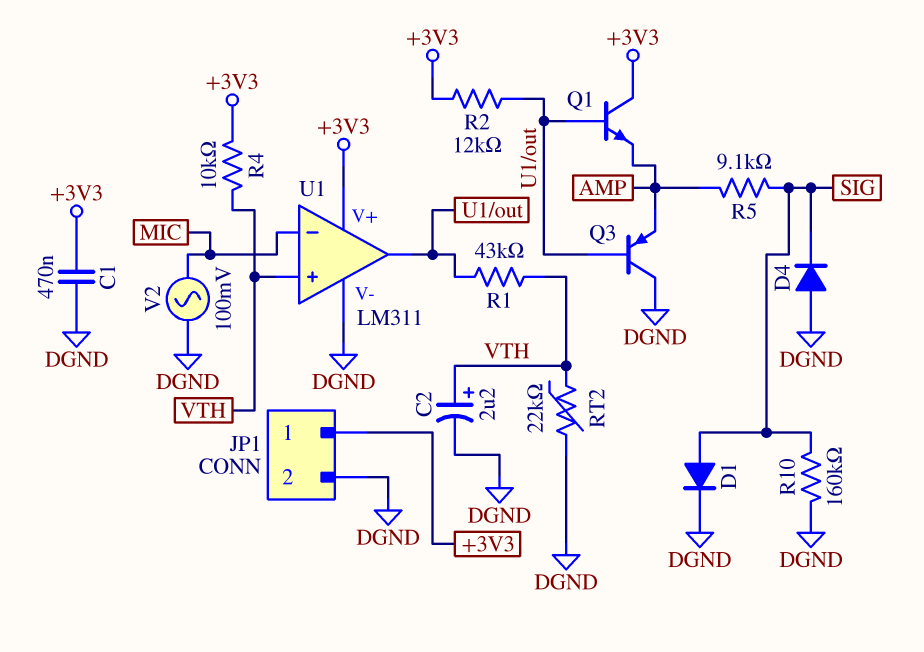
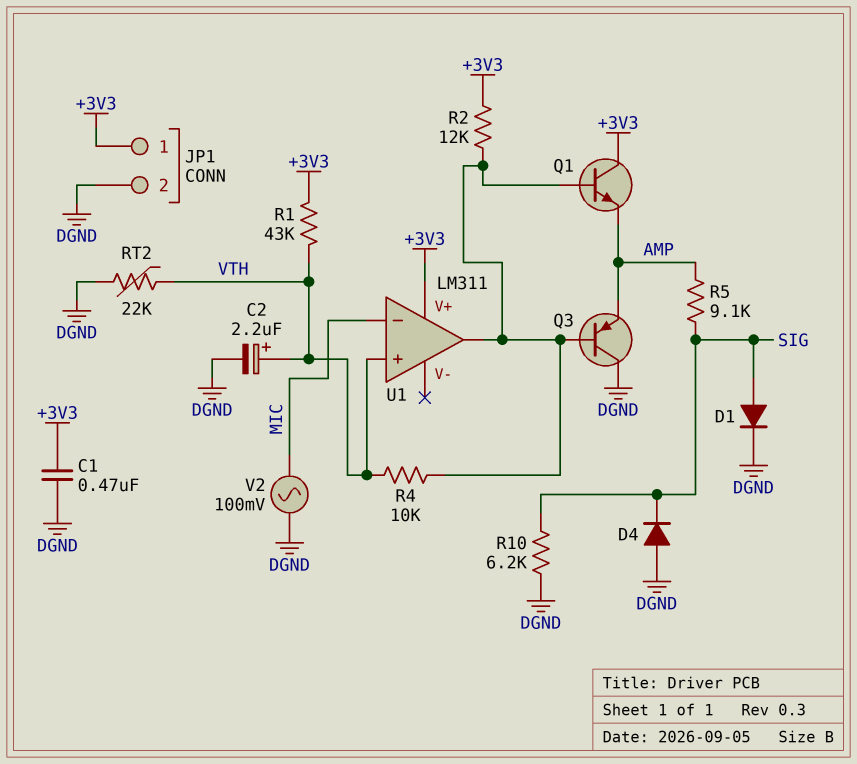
R1: 43k (U1/out, VTH) -> 43k (+3V3, VTH)
R4: 10k (+3V3, VTH) -> 10k (U1/out, VTH)
R10: 160k (DGND, SIG) -> 6.2k (DGND, SIG)
U1 pin V-: DGND -> none

